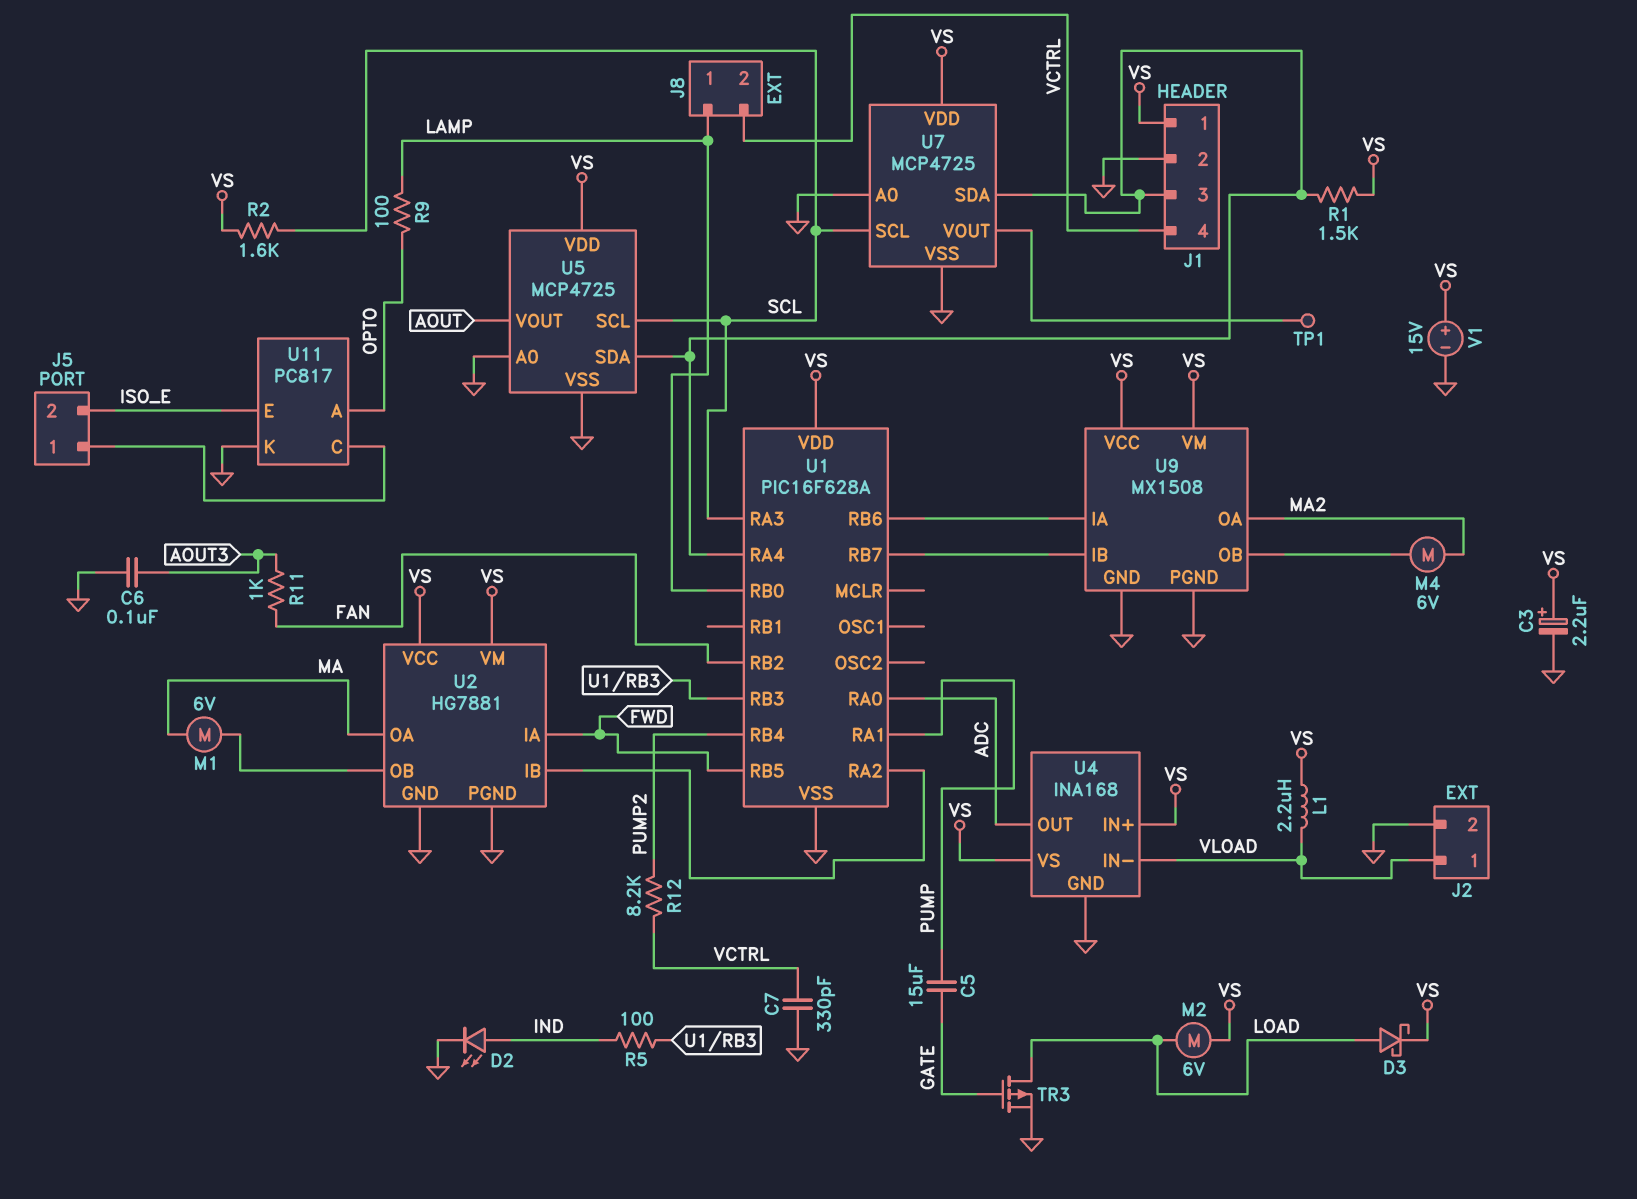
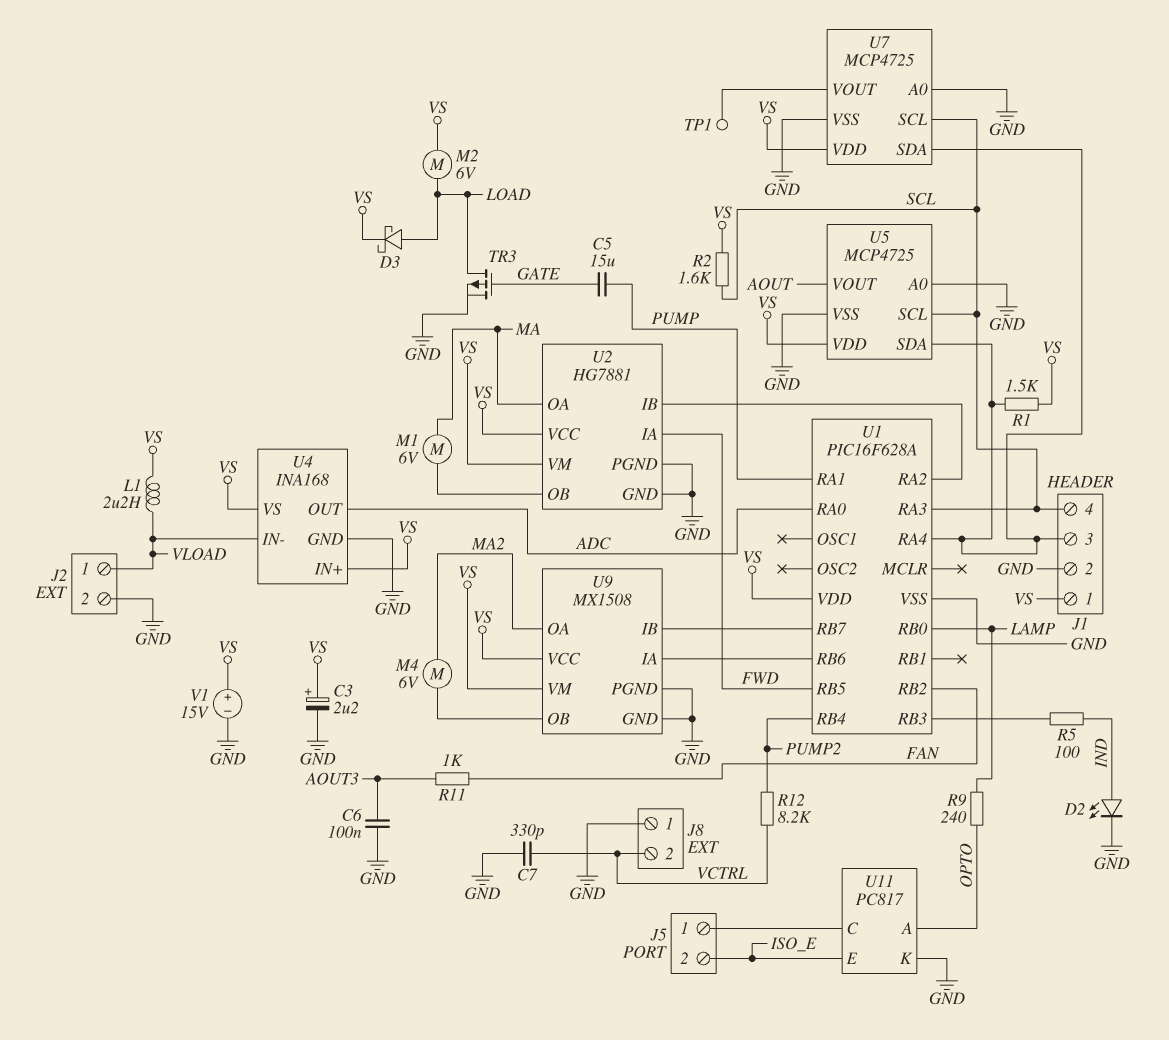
J1 pin 4: VCTRL -> SCL
J8 pin 1: LAMP -> GND
R9: 100 (LAMP, OPTO) -> 240 (LAMP, OPTO)

